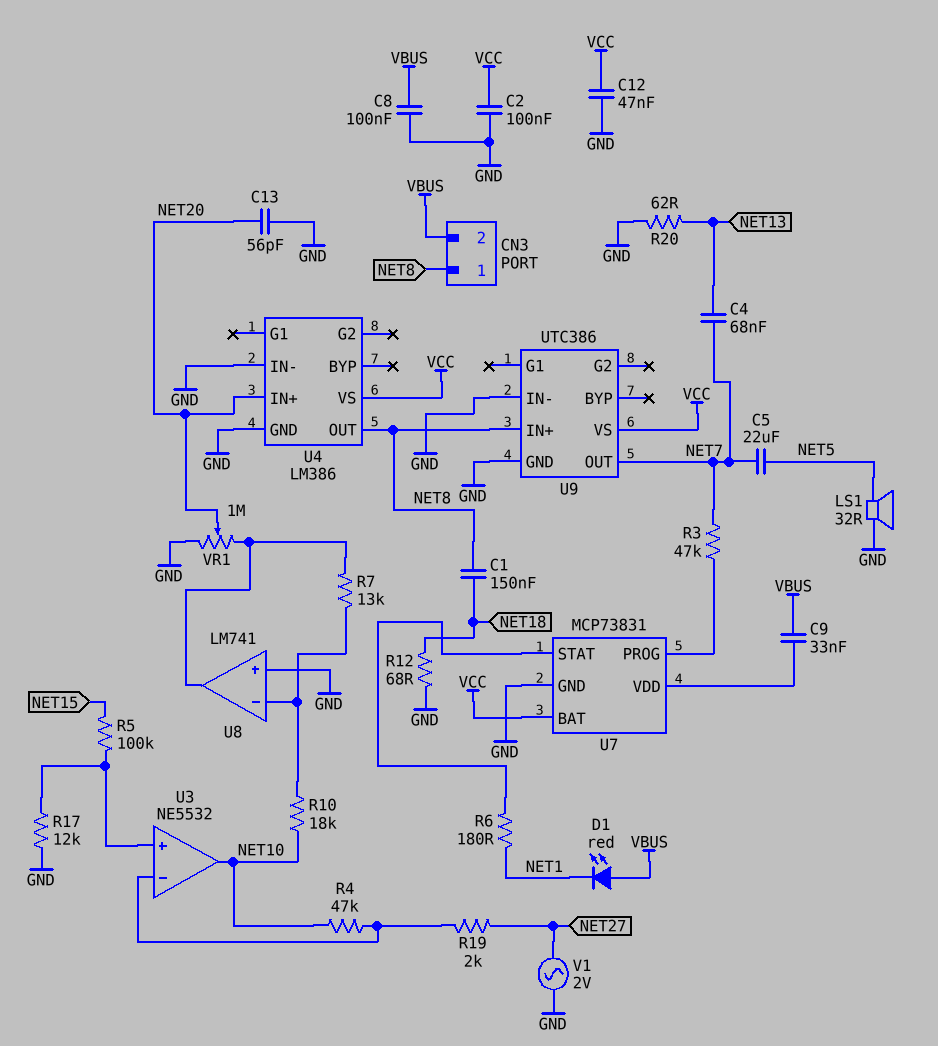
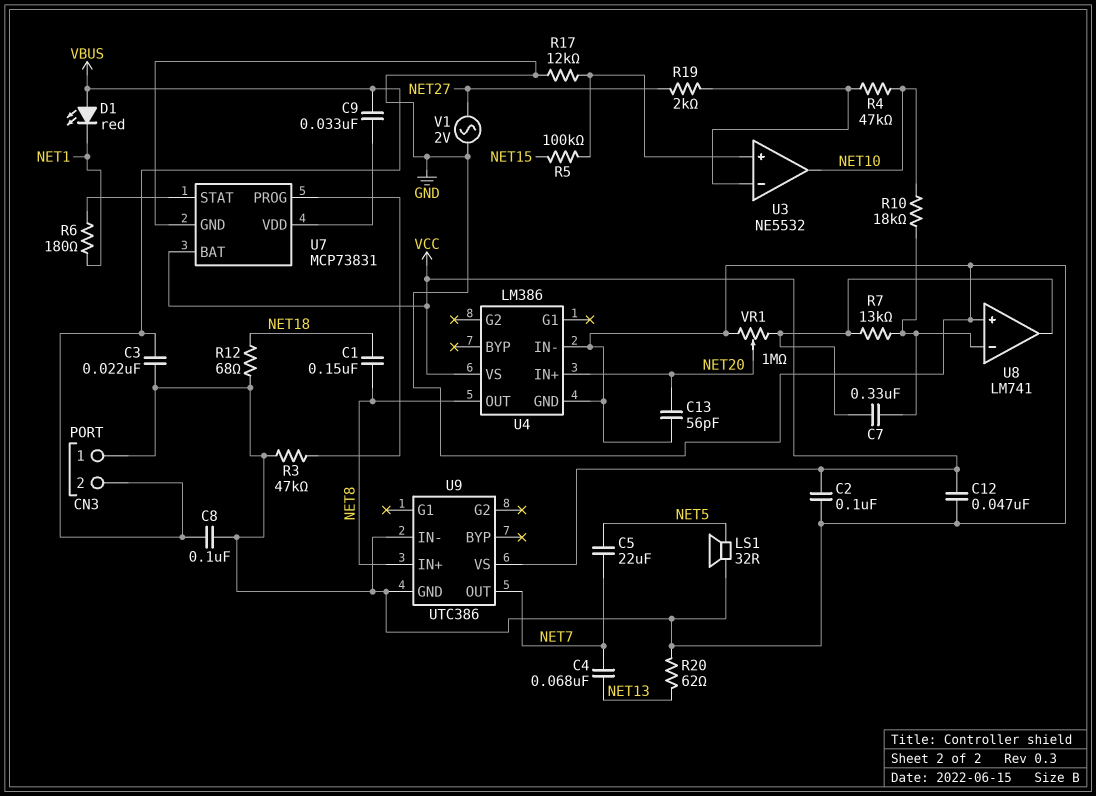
C3: none -> 22nF (GND, VBUS)
C7: none -> 330nF (U8/in-, U8/out)
CN3 pin 1: NET8 -> GND
R3: 47k (NET7, U7/PROG) -> 47k (GND, U7/PROG)

